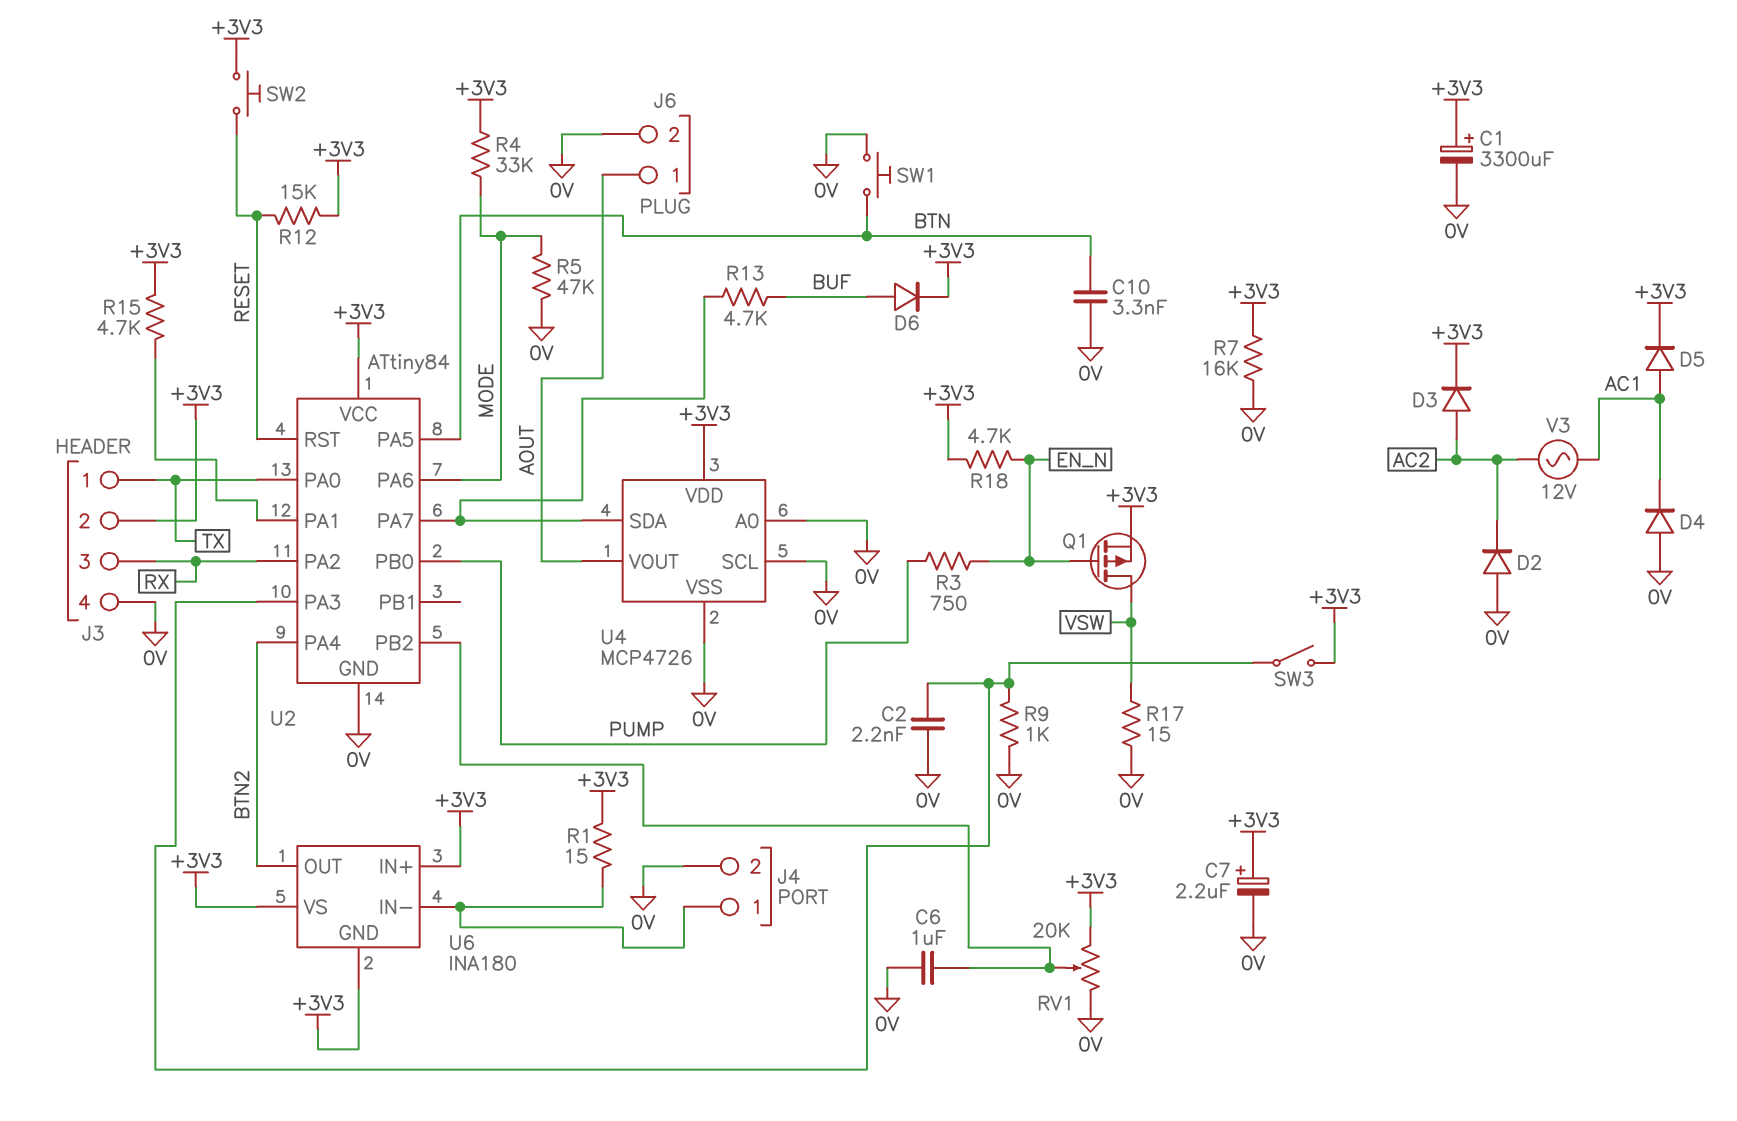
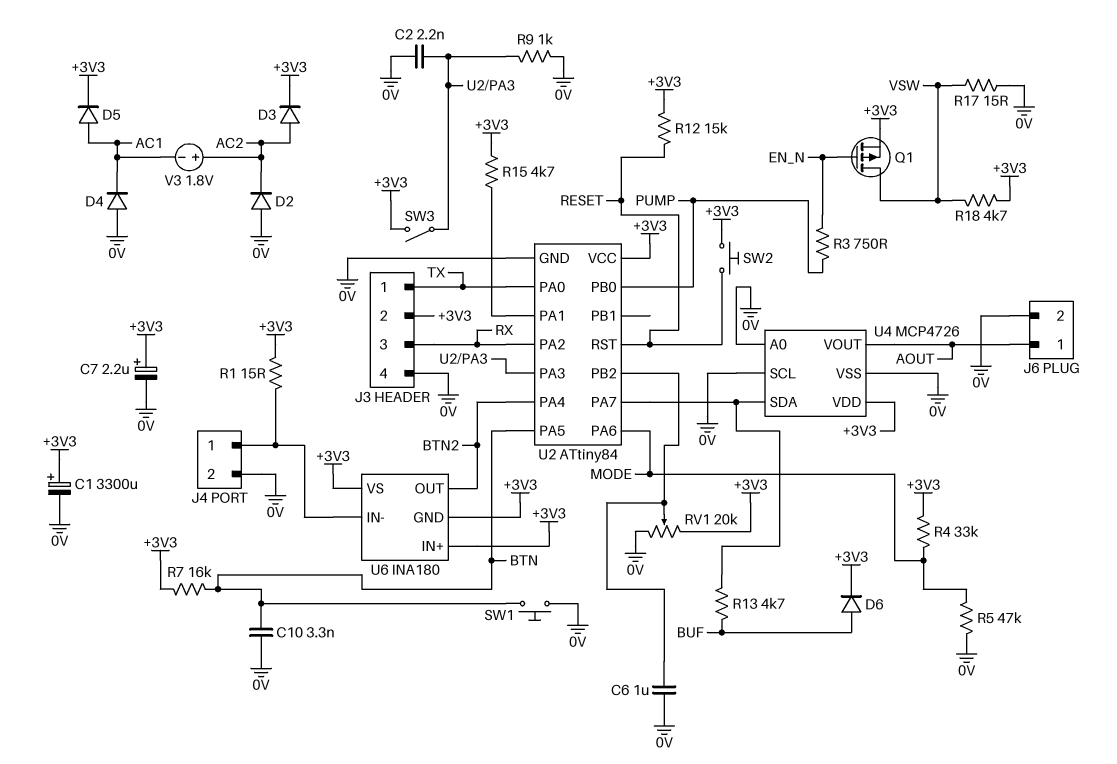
R7: 16k (+3V3, 0V) -> 16k (+3V3, BTN)
R18: 4.7k (+3V3, EN_N) -> 4.7k (+3V3, VSW)
V3: AC 12V (AC1, AC2) -> 1.8V (plus AC2, minus AC1)

